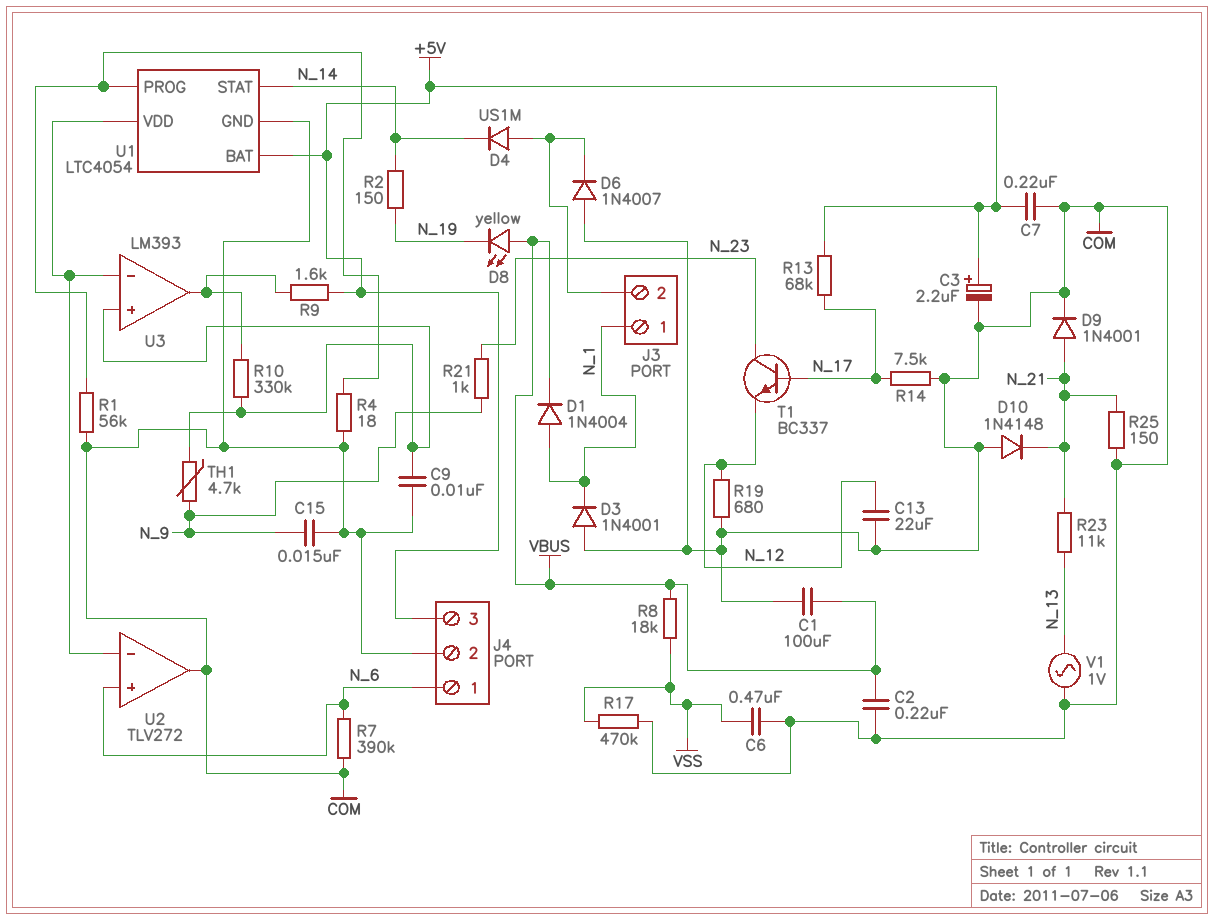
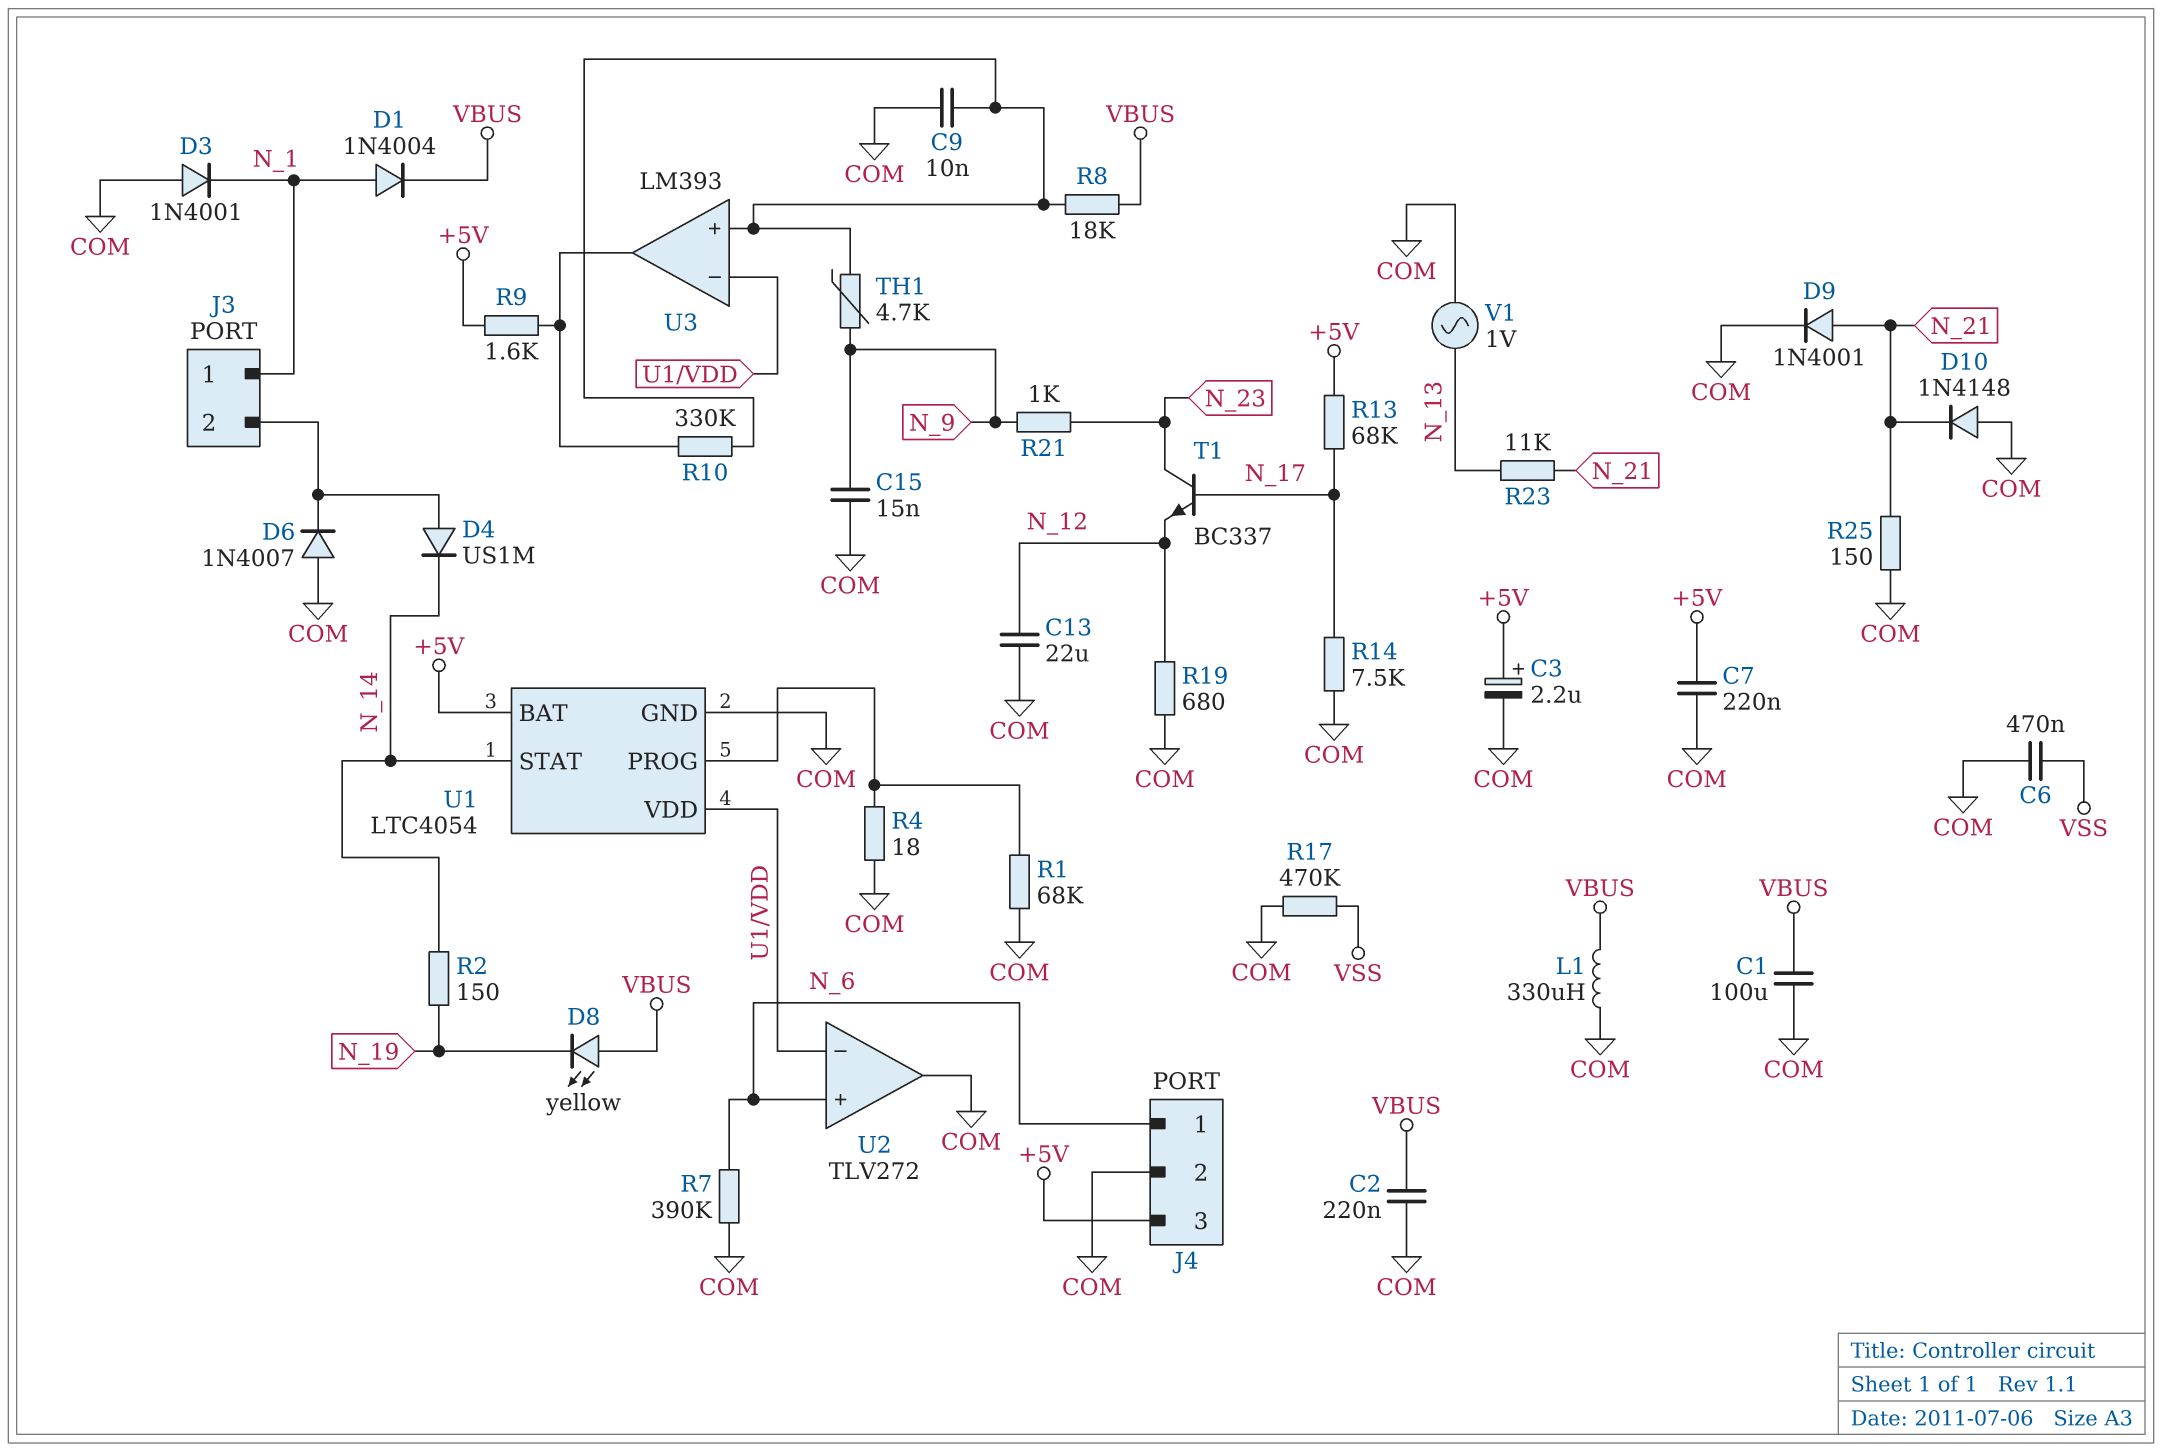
L1: none -> 330uH (COM, VBUS)
R1: 56k (COM, U1/PROG) -> 68k (COM, U1/PROG)
R8: 18k (VBUS, VSS) -> 18k (U3/in+, VBUS)

